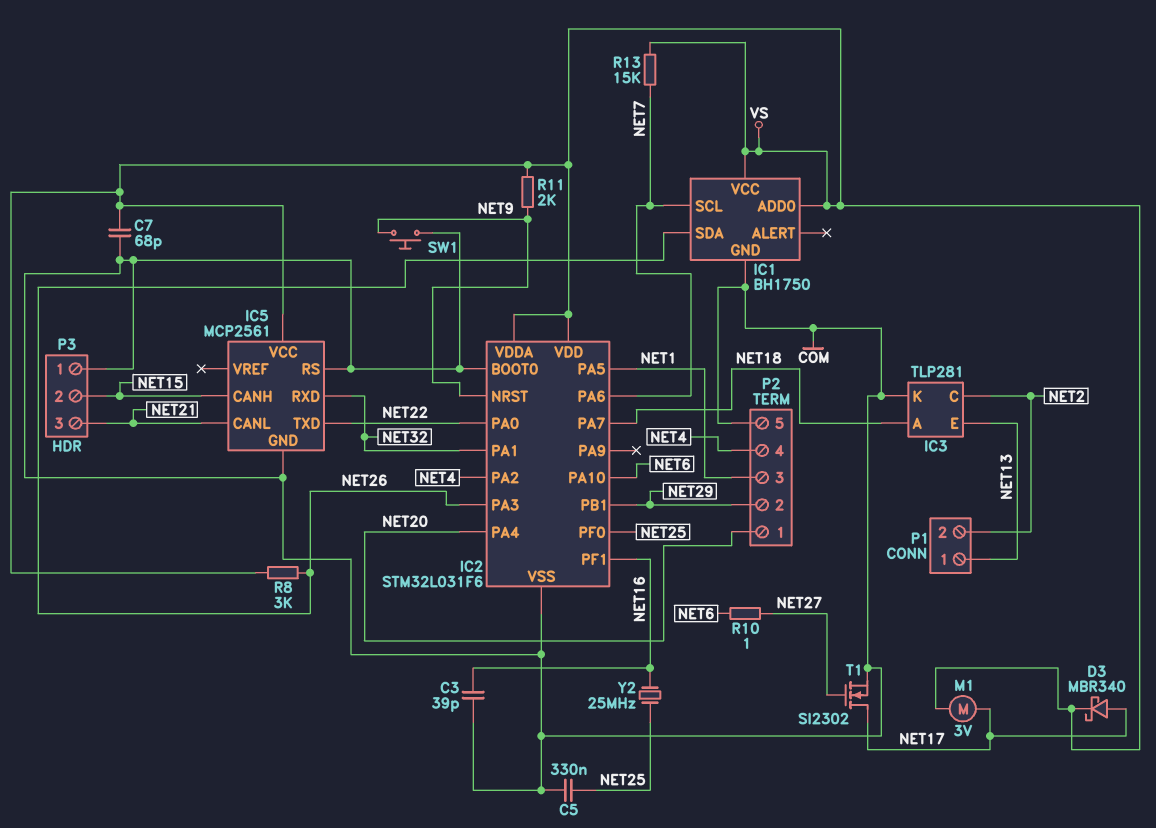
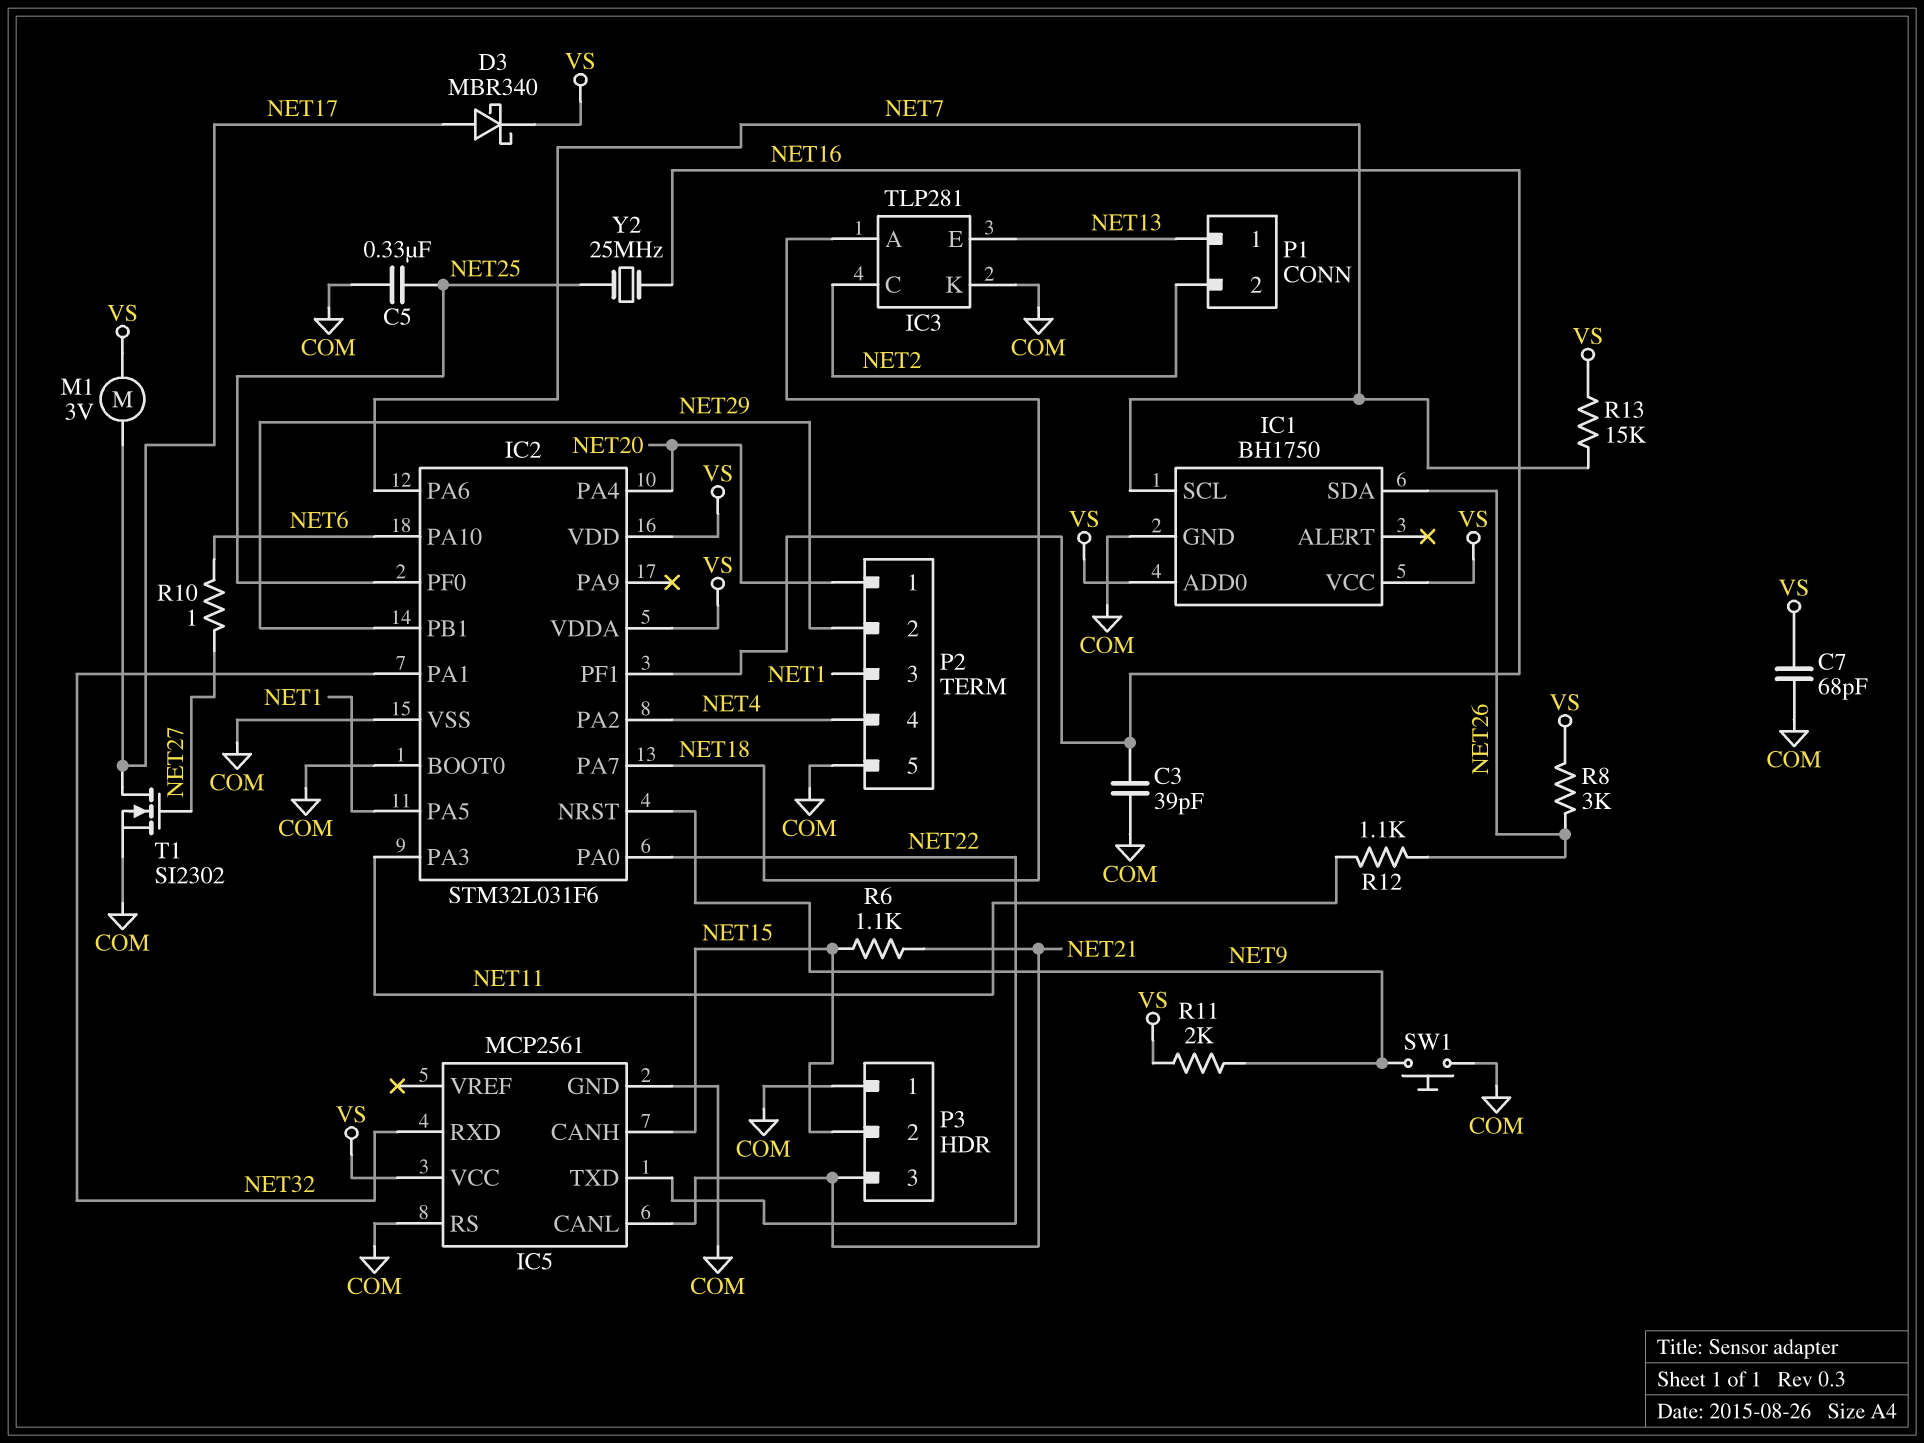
IC2 pin PA3: NET26 -> NET11
R6: none -> 1.1k (NET15, NET21)
R12: none -> 1.1k (NET11, NET26)

